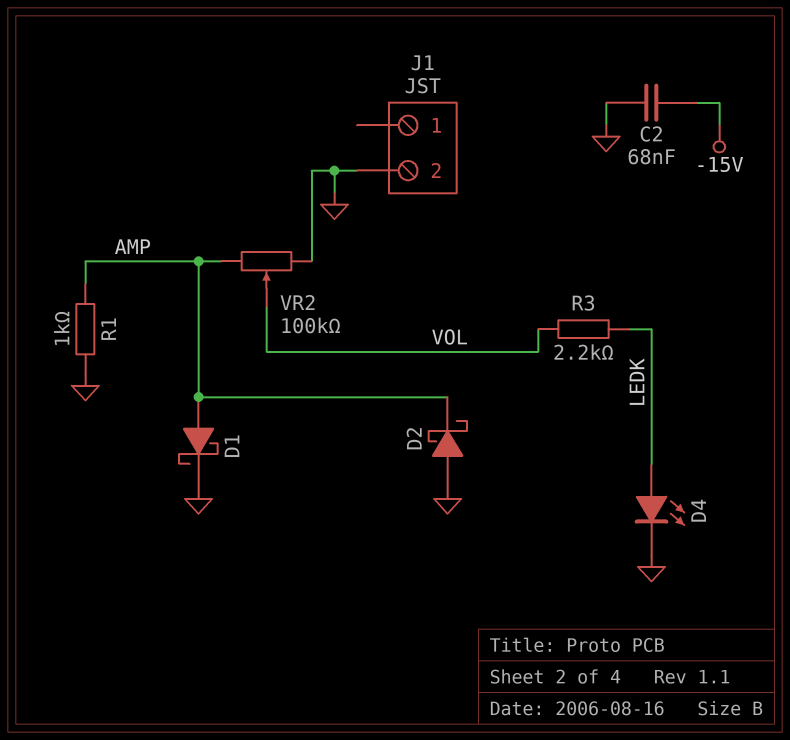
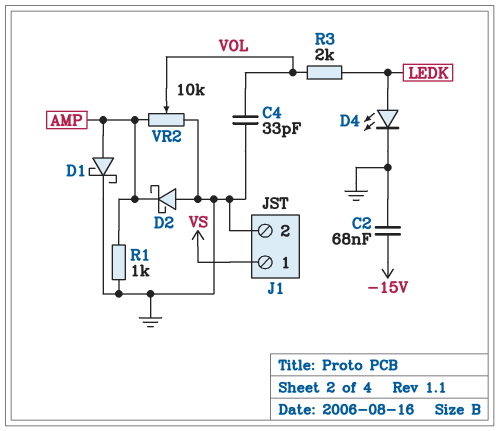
C4: none -> 33pF (GND, VOL)
J1 pin 1: none -> VS
R3: 2.2k (LEDK, VOL) -> 2k (LEDK, VOL)
VR2: 100k (AMP, GND, wiper VOL) -> 10k (AMP, GND, wiper VOL)

